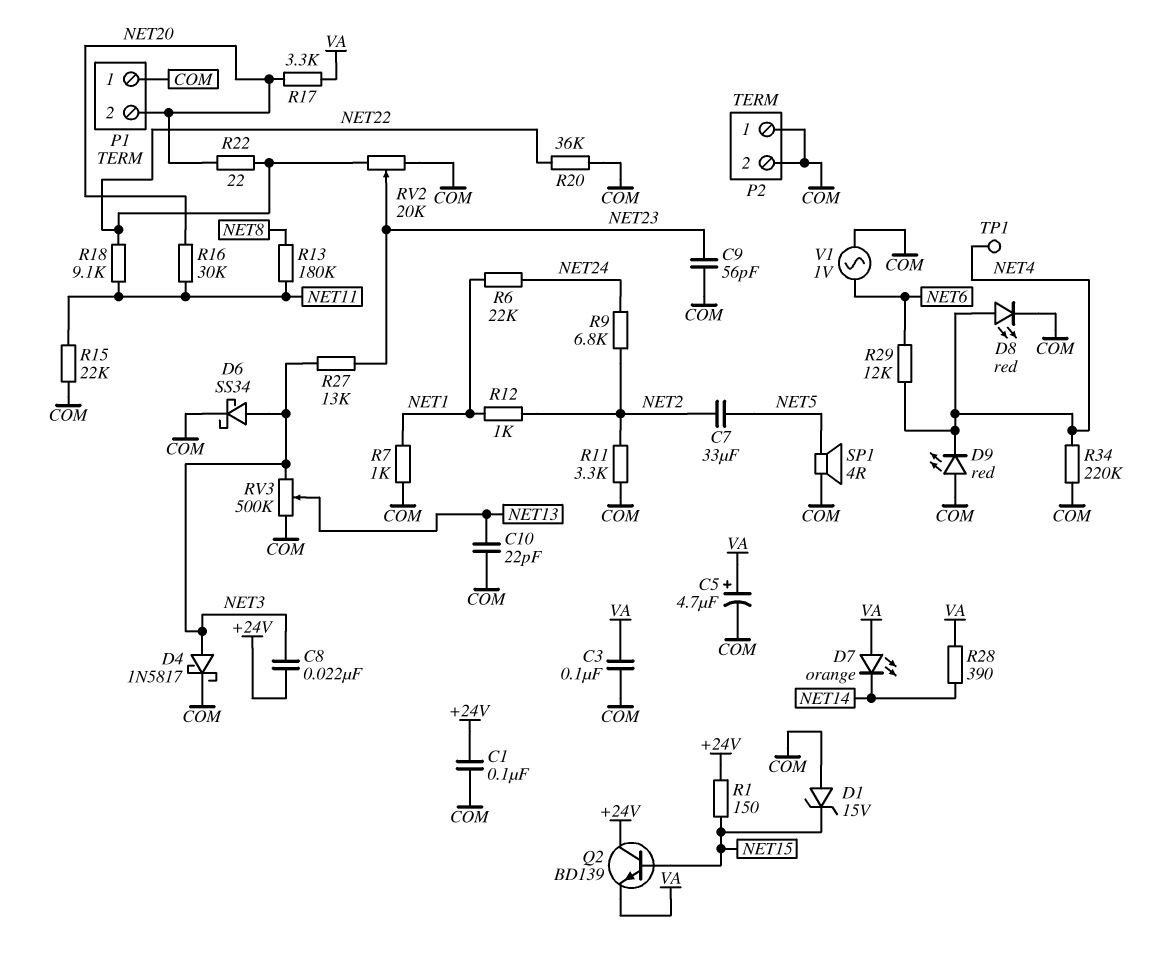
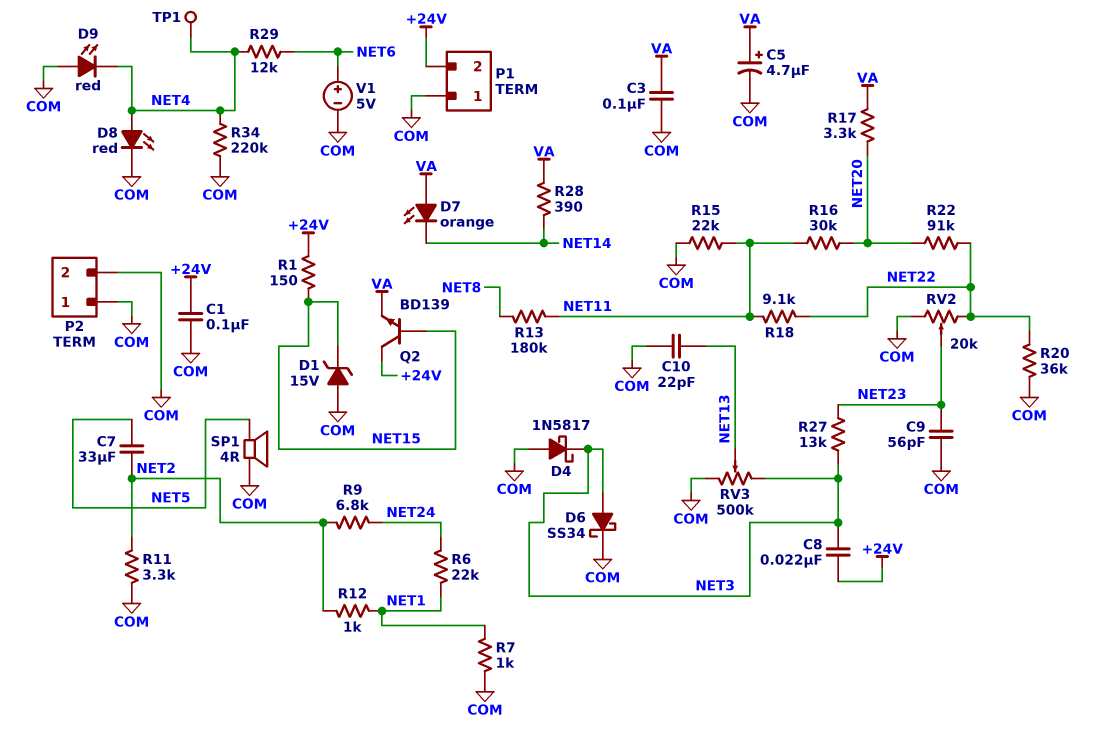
D4: schottky 1N5817 (A NET3, K COM) -> schottky 1N5817 (A COM, K NET3)
P1 pin 2: NET20 -> +24V
R22: 22 (NET20, NET22) -> 91k (NET20, NET22)
V1: AC 1V (COM, NET6) -> 5V (plus NET6, minus COM)

